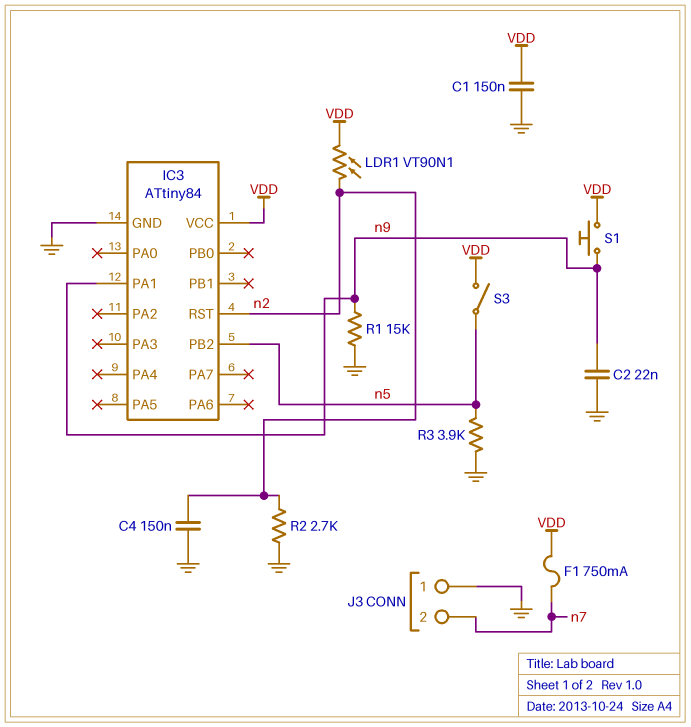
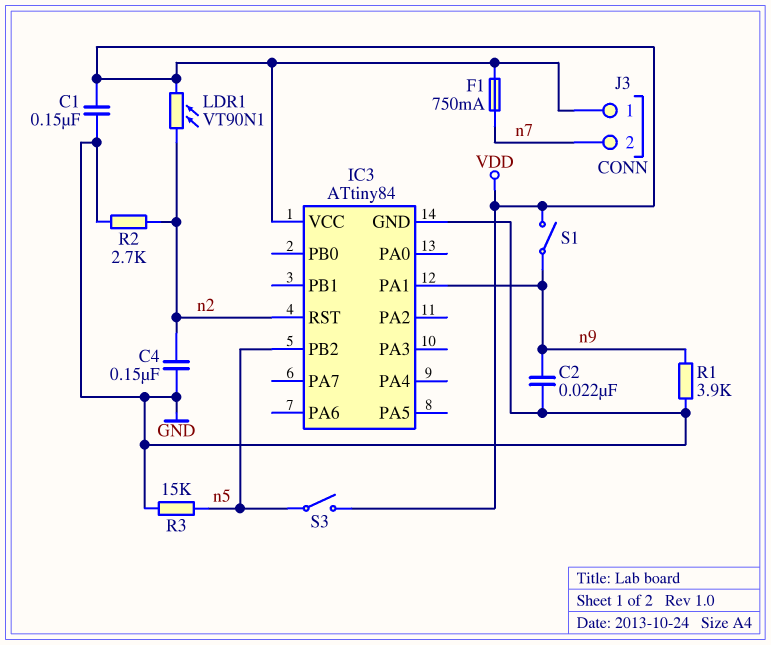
J3 pin 1: GND -> VDD
R1: 15k (GND, n9) -> 3.9k (GND, n9)
R3: 3.9k (GND, n5) -> 15k (GND, n5)
S1: button (VDD, n9) -> switch (VDD, n9)

